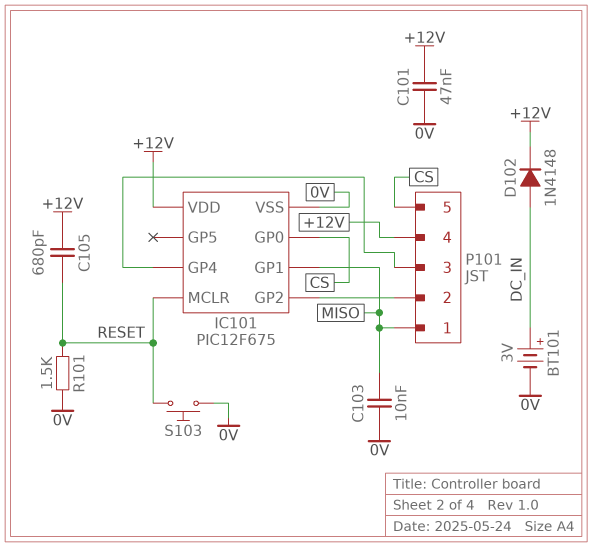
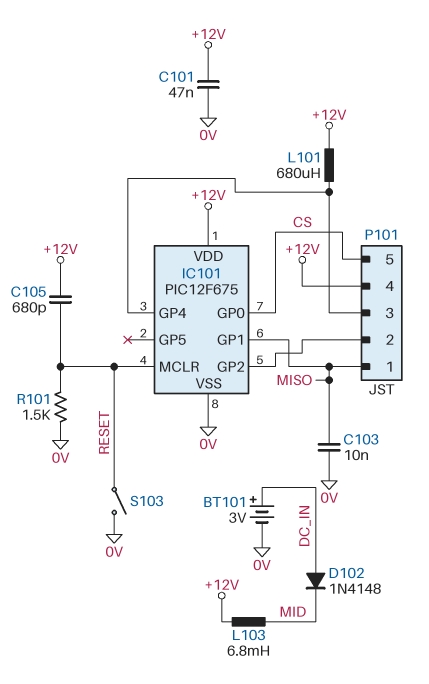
D102: diode 1N4148 (A DC_IN, K +12V) -> diode 1N4148 (A DC_IN, K MID)
L101: none -> 680uH (+12V, IC101/GP4)
L103: none -> 6.8mH (+12V, MID)
S103: button (0V, RESET) -> switch (0V, RESET)

